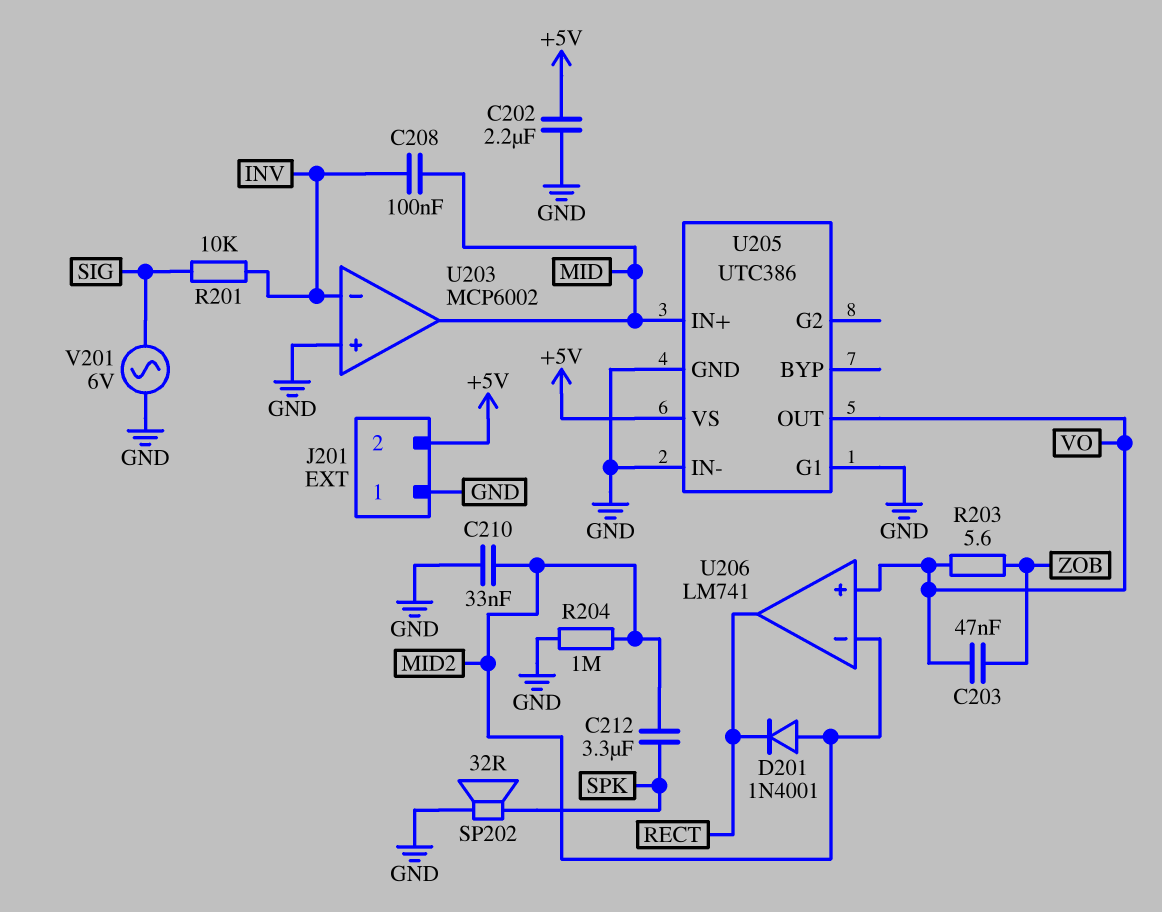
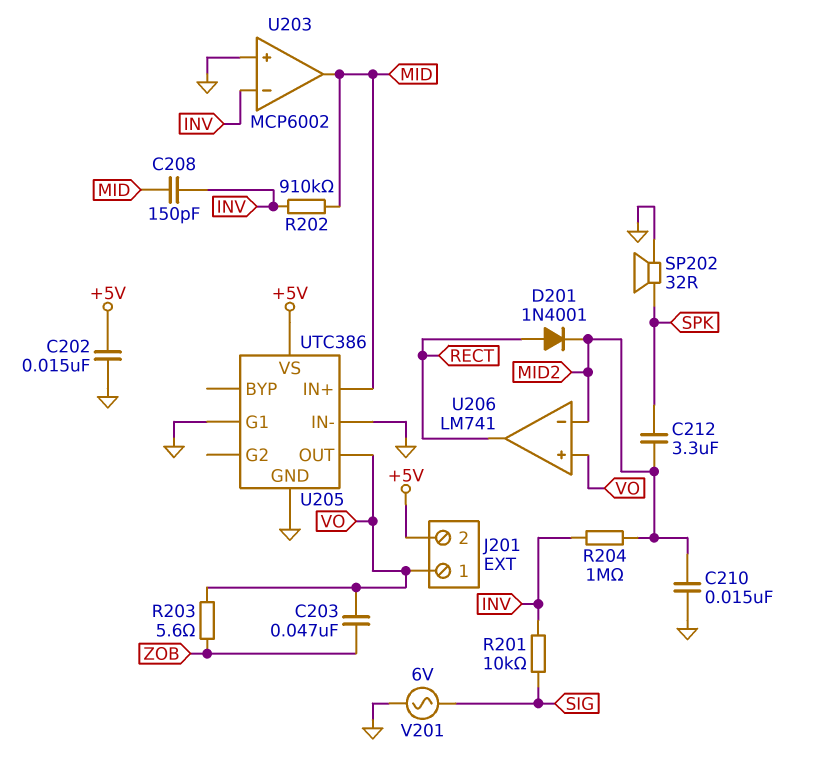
C202: 2.2uF (+5V, GND) -> 15nF (+5V, GND)
C208: 100nF (INV, MID) -> 150pF (INV, MID)
C210: 33nF (GND, MID2) -> 15nF (GND, MID2)
D201: diode 1N4001 (A MID2, K RECT) -> diode 1N4001 (A RECT, K MID2)
J201 pin 1: GND -> VO
R202: none -> 910k (INV, MID)
R204: 1M (GND, MID2) -> 1M (INV, MID2)

